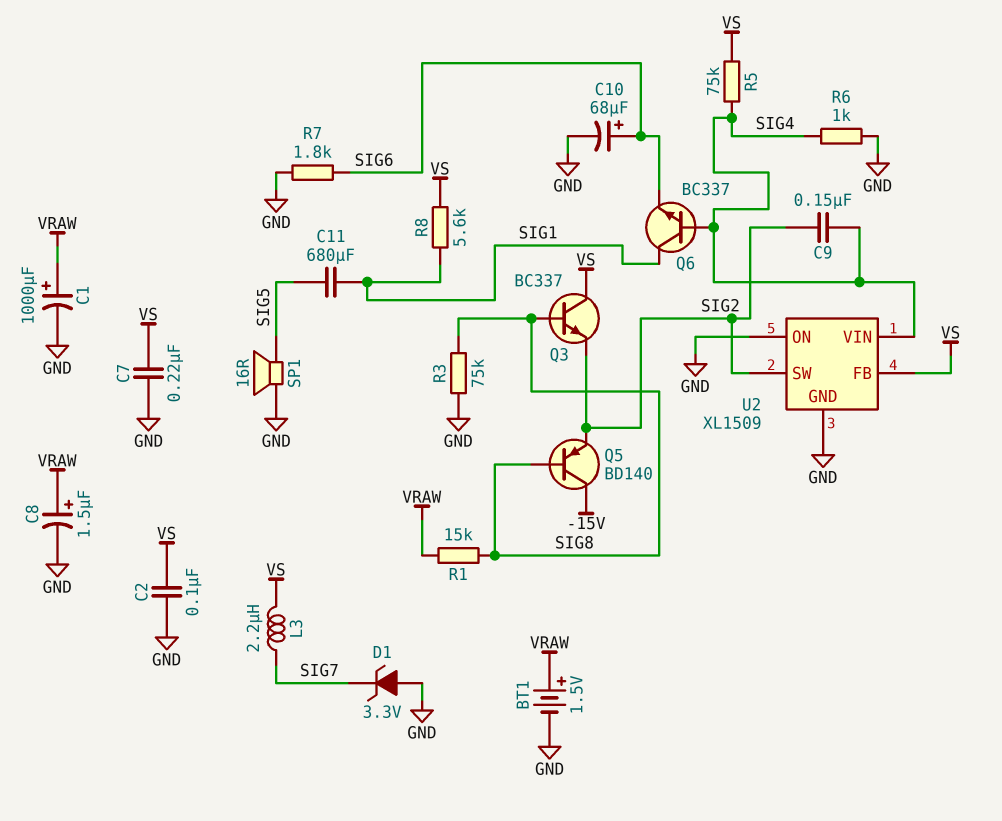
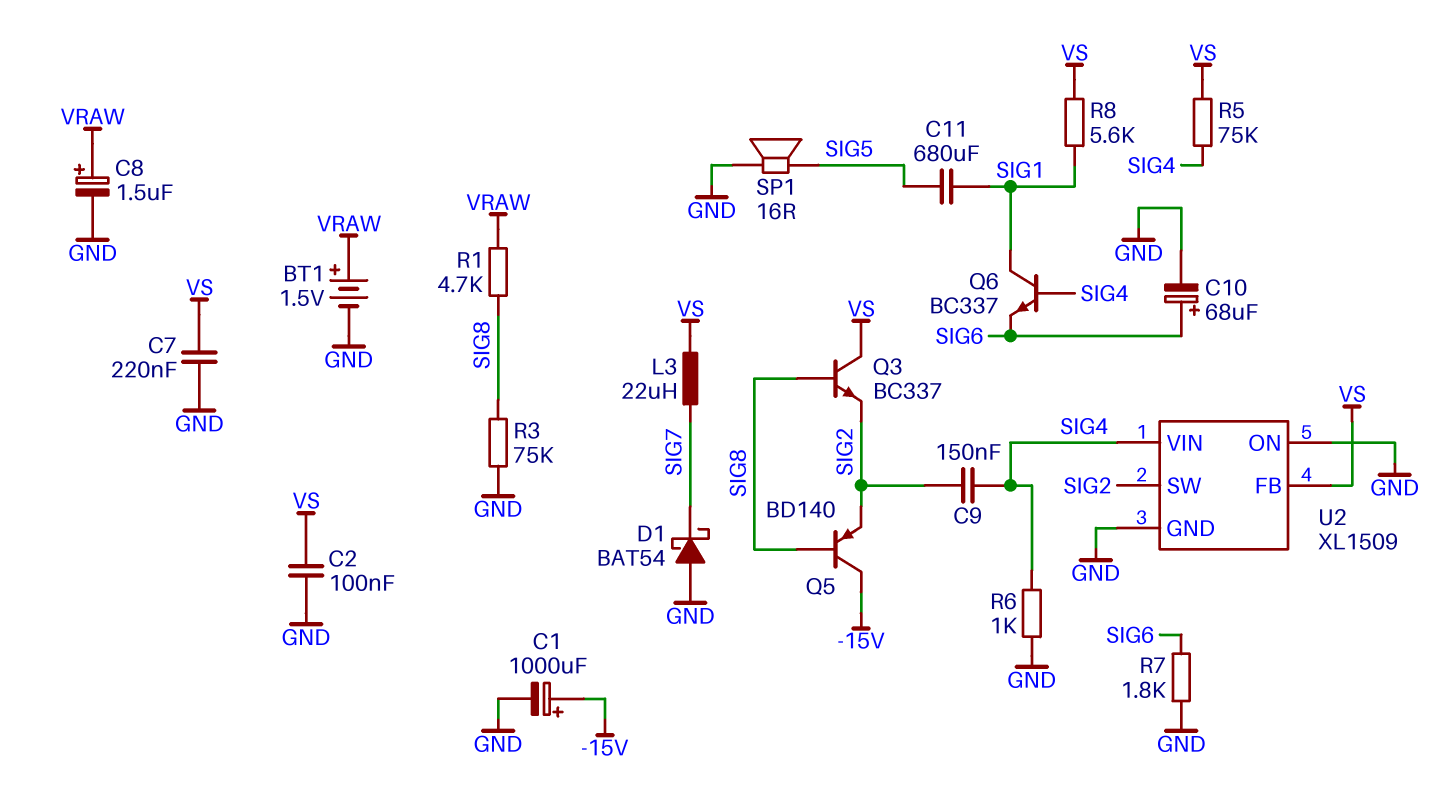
C1: 1000uF (plus VRAW, minus GND) -> 1000uF (plus -15V, minus GND)
D1: zener 3.3V (A GND, K SIG7) -> schottky BAT54 (A GND, K SIG7)
L3: 2.2uH (SIG7, VS) -> 22uH (SIG7, VS)
R1: 15k (SIG8, VRAW) -> 4.7k (SIG8, VRAW)

